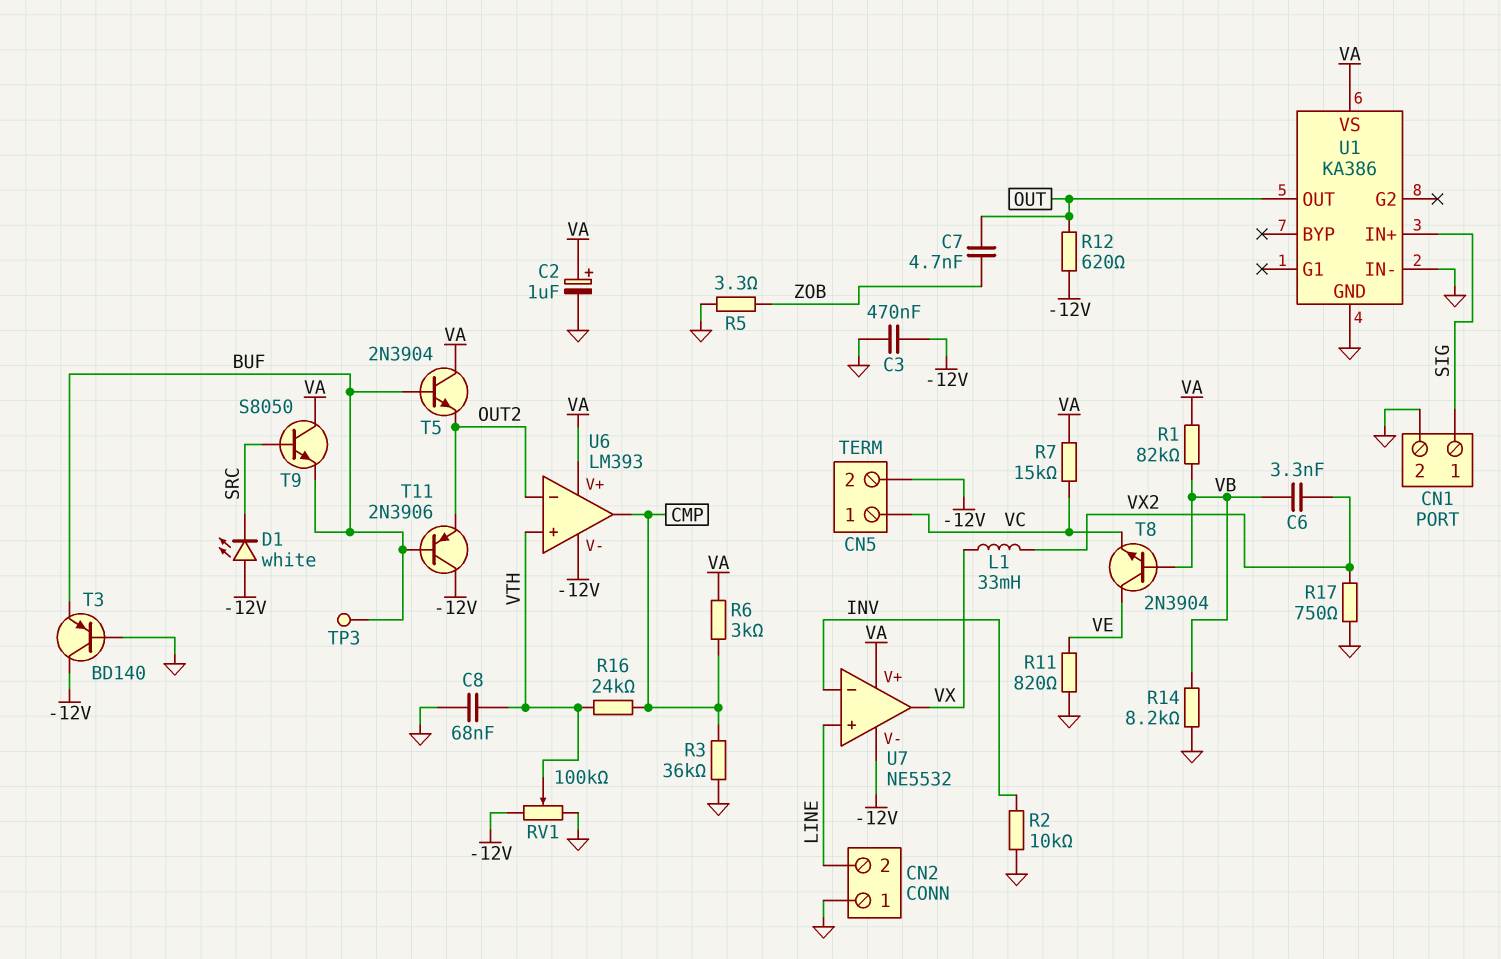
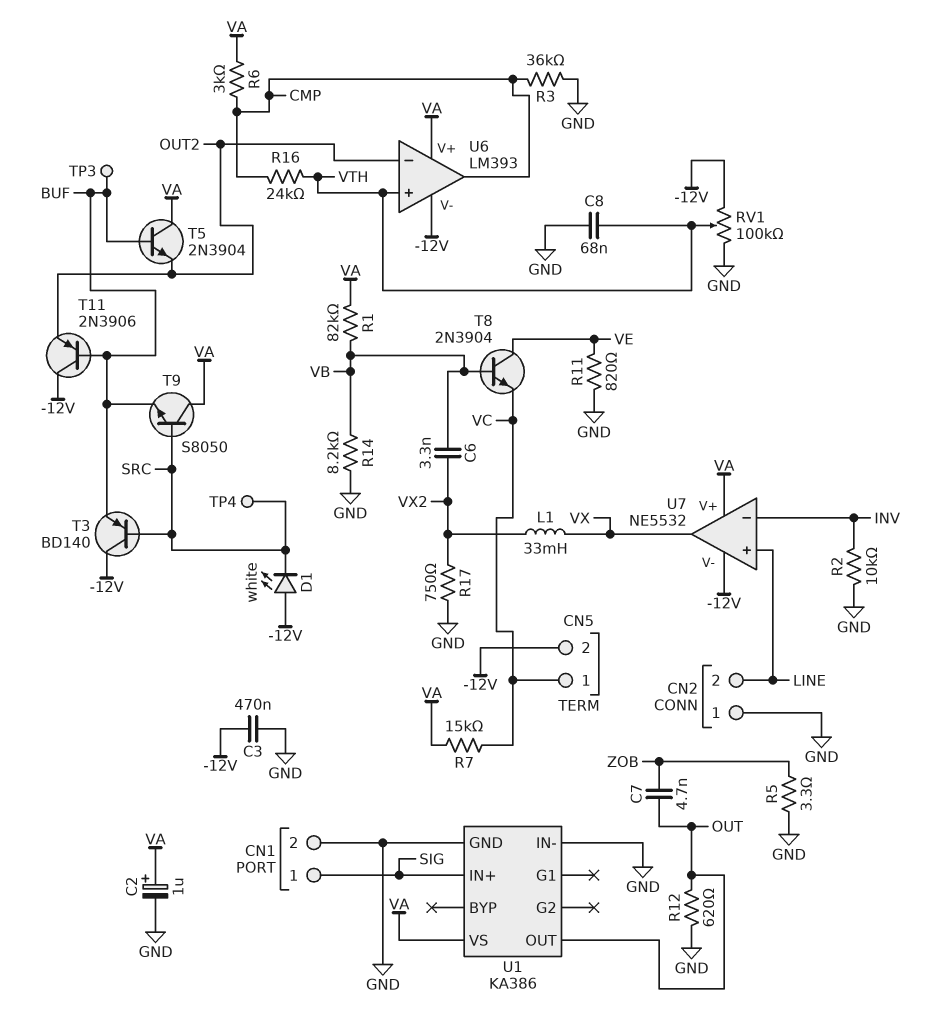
R12: 620 (-12V, OUT) -> 620 (GND, OUT)
T3: PNP BD140 (B GND, C -12V, E BUF) -> PNP BD140 (B SRC, C -12V, E BUF)
TP4: none -> test point (SRC)

